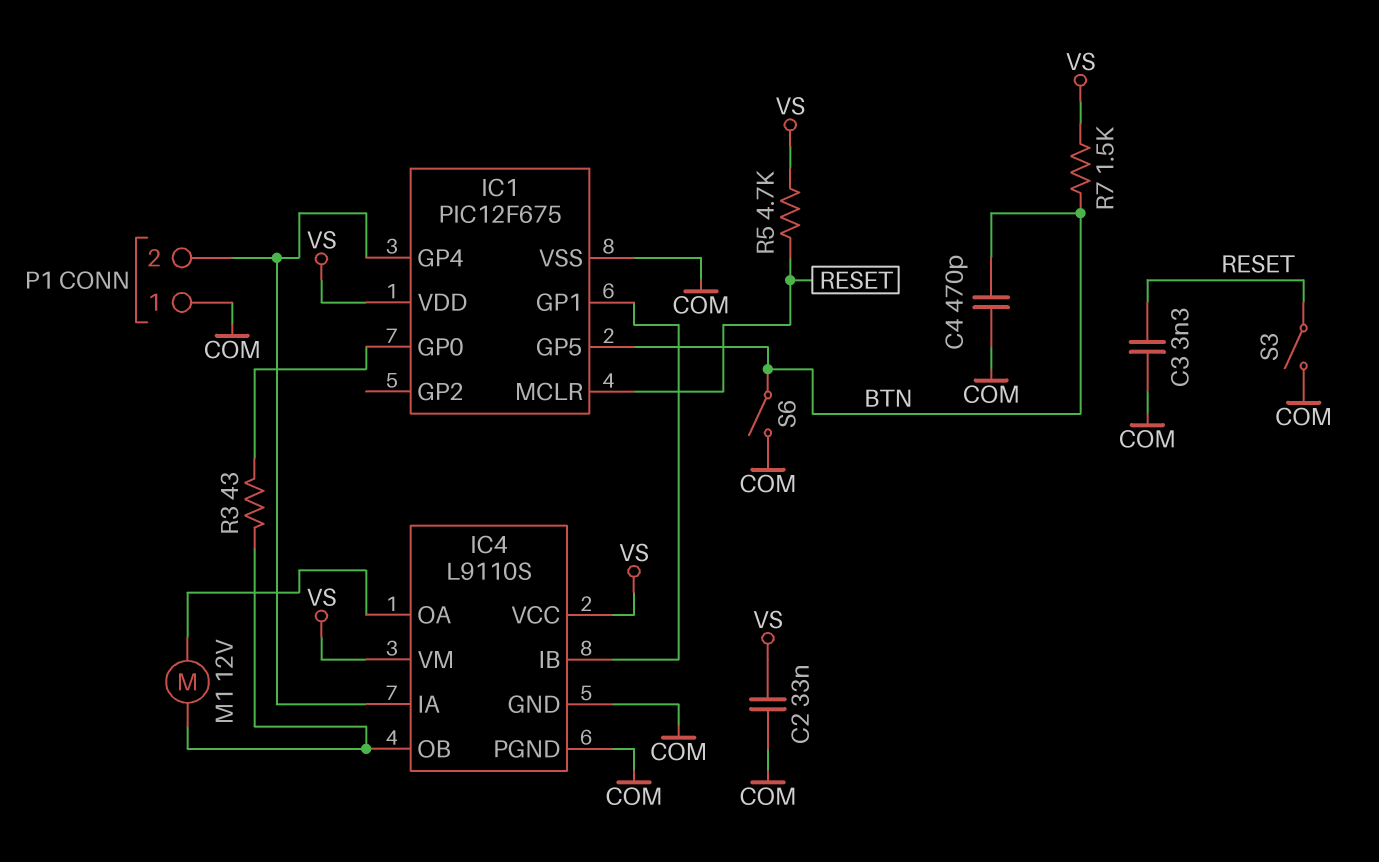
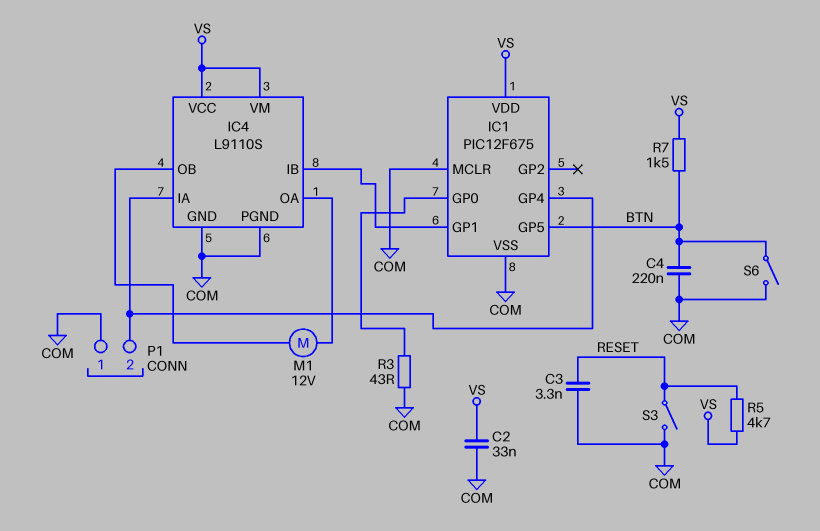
C4: 470pF (BTN, COM) -> 220nF (BTN, COM)
IC1 pin MCLR: RESET -> COM
R3: 43 (IC1/GP0, IC4/OB) -> 43 (COM, IC1/GP0)

